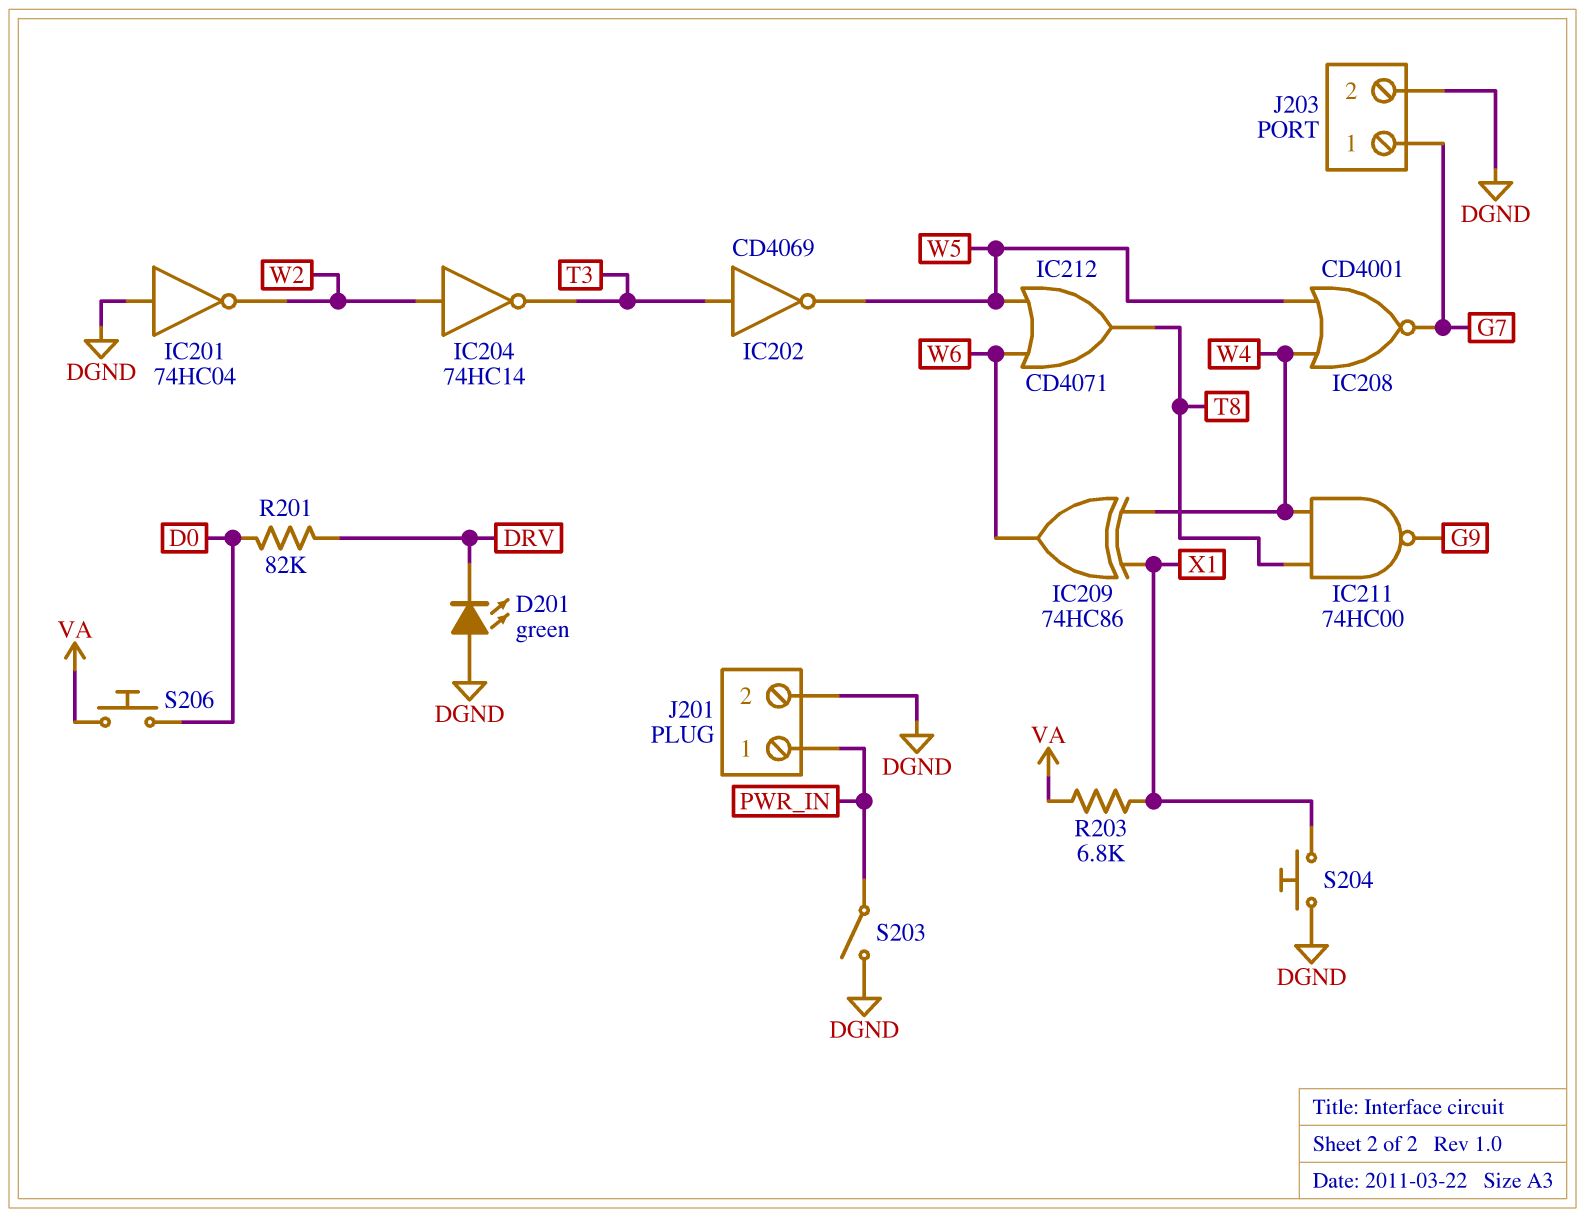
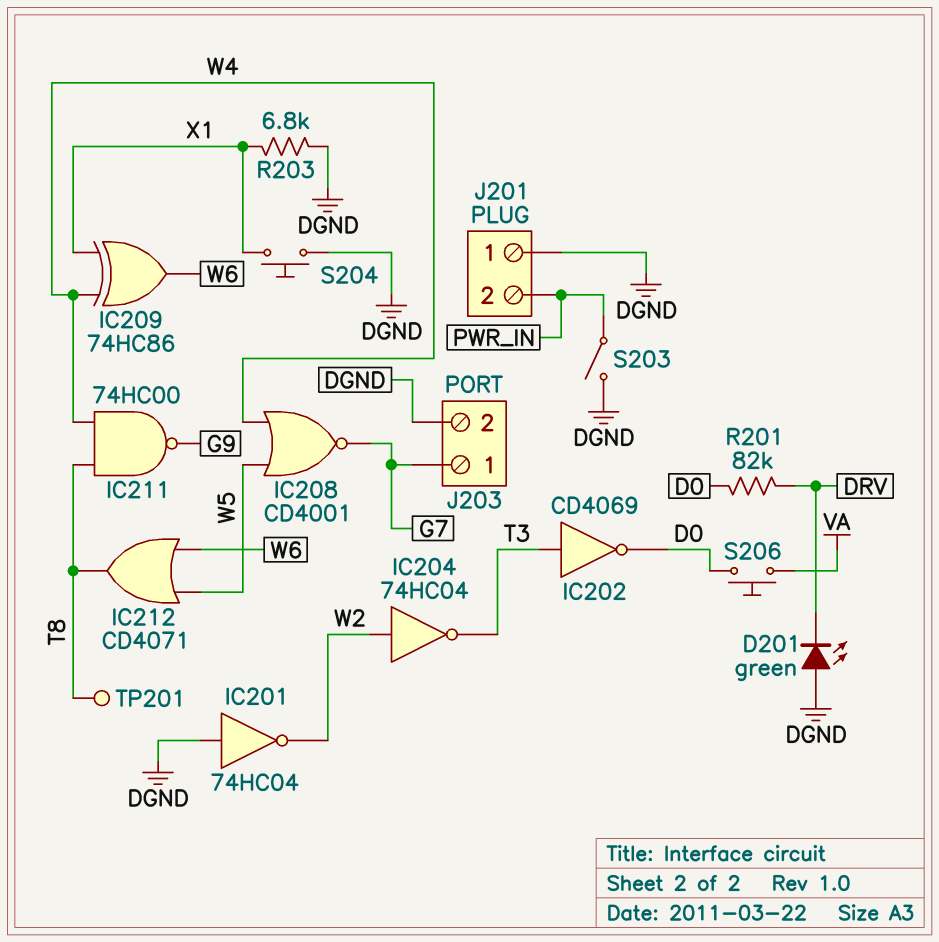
IC202: NOT CD4069 (in T3, out W5) -> NOT CD4069 (in T3, out D0)
IC204: NOT 74HC14 (in W2, out T3) -> NOT 74HC04 (in W2, out T3)
J201 pin 1: PWR_IN -> DGND
J201 pin 2: DGND -> PWR_IN
R203: 6.8k (VA, X1) -> 6.8k (DGND, X1)
TP201: none -> test point (T8)

